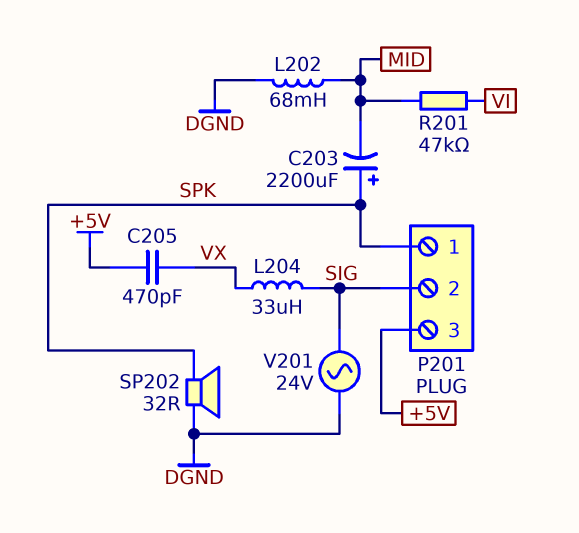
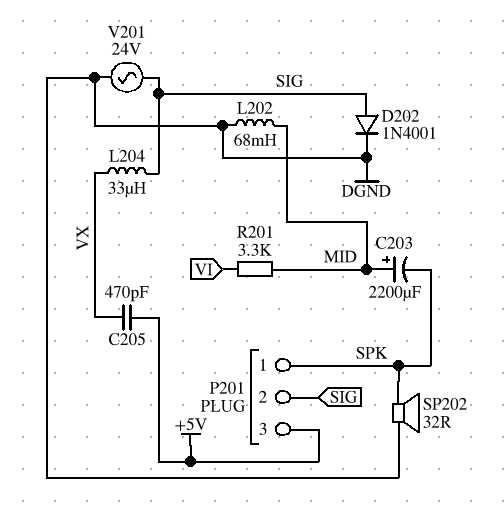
C203: 2200uF (plus SPK, minus MID) -> 2200uF (plus MID, minus SPK)
D202: none -> diode 1N4001 (A SIG, K DGND)
R201: 47k (MID, VI) -> 3.3k (MID, VI)

